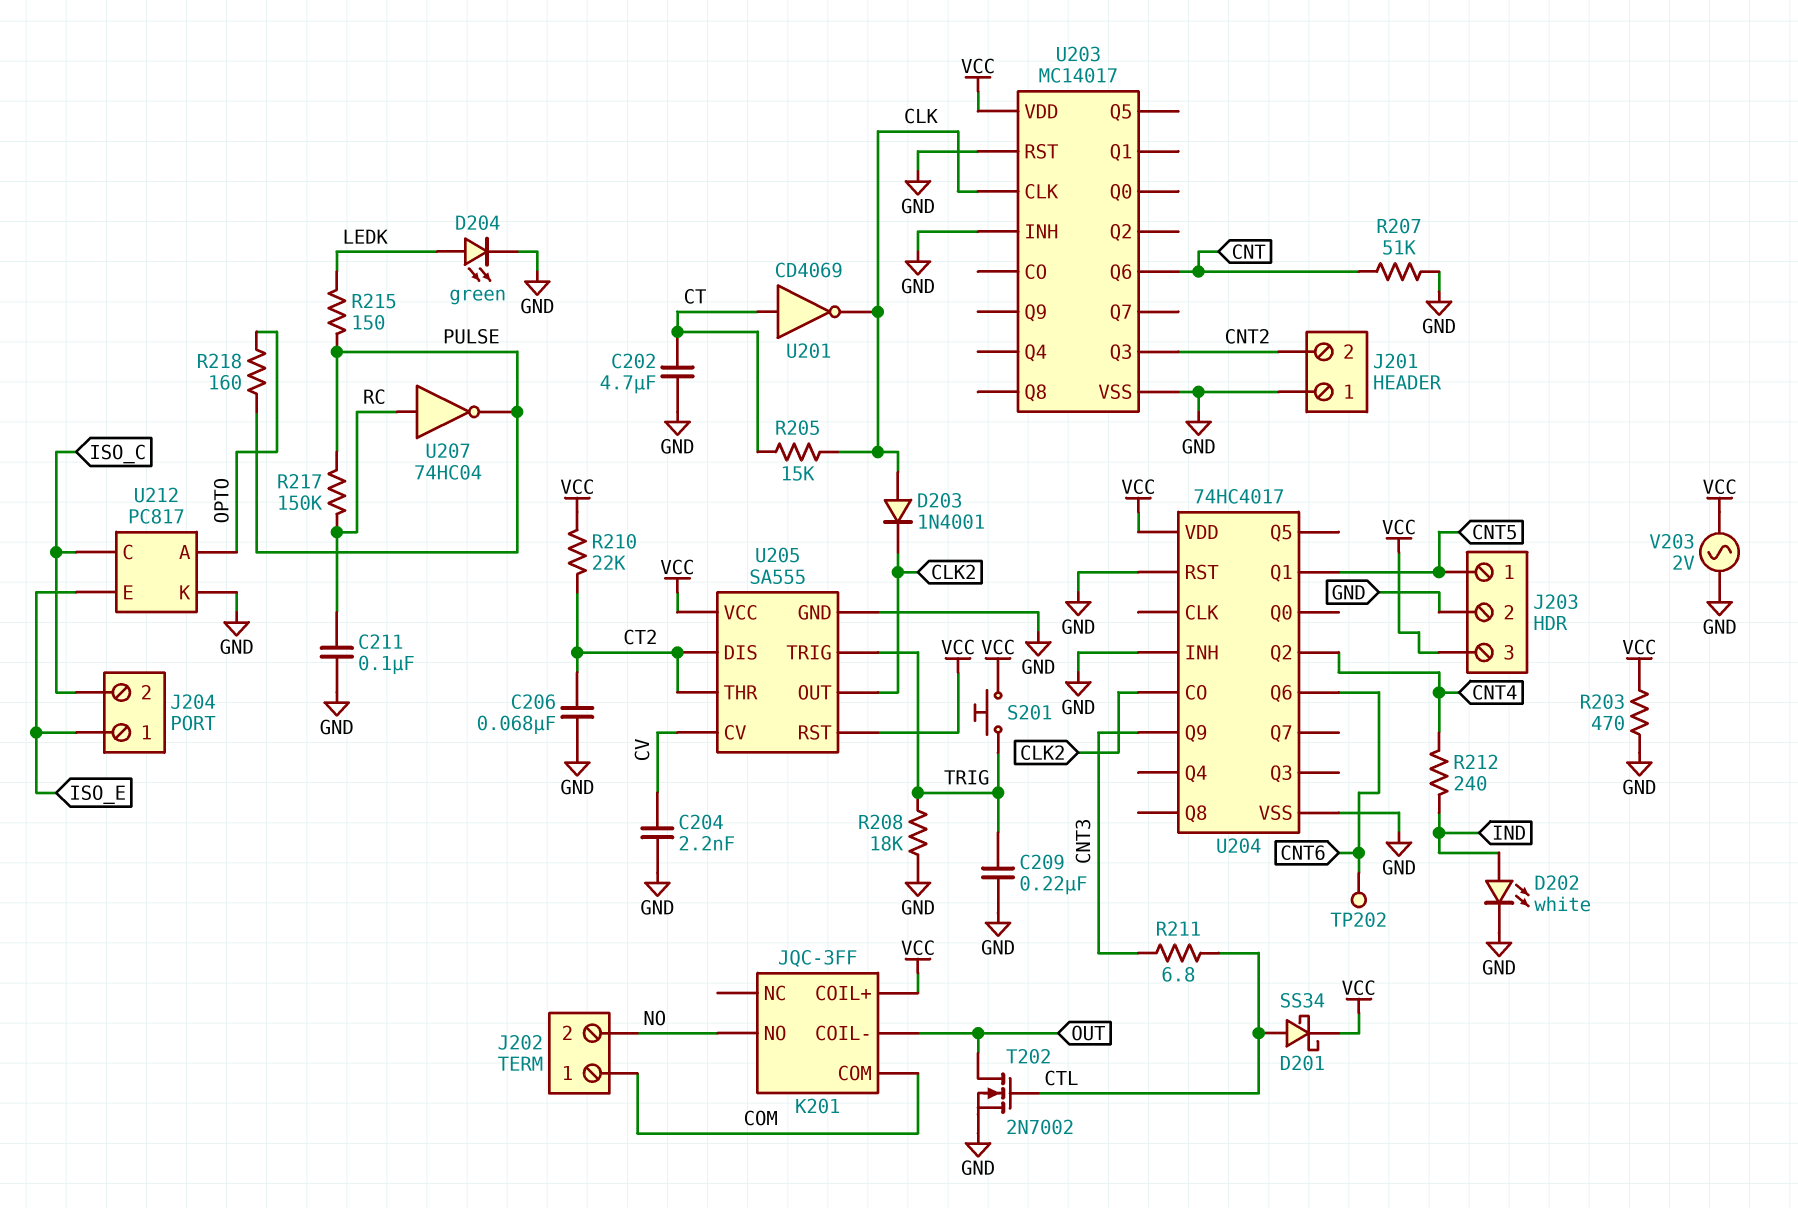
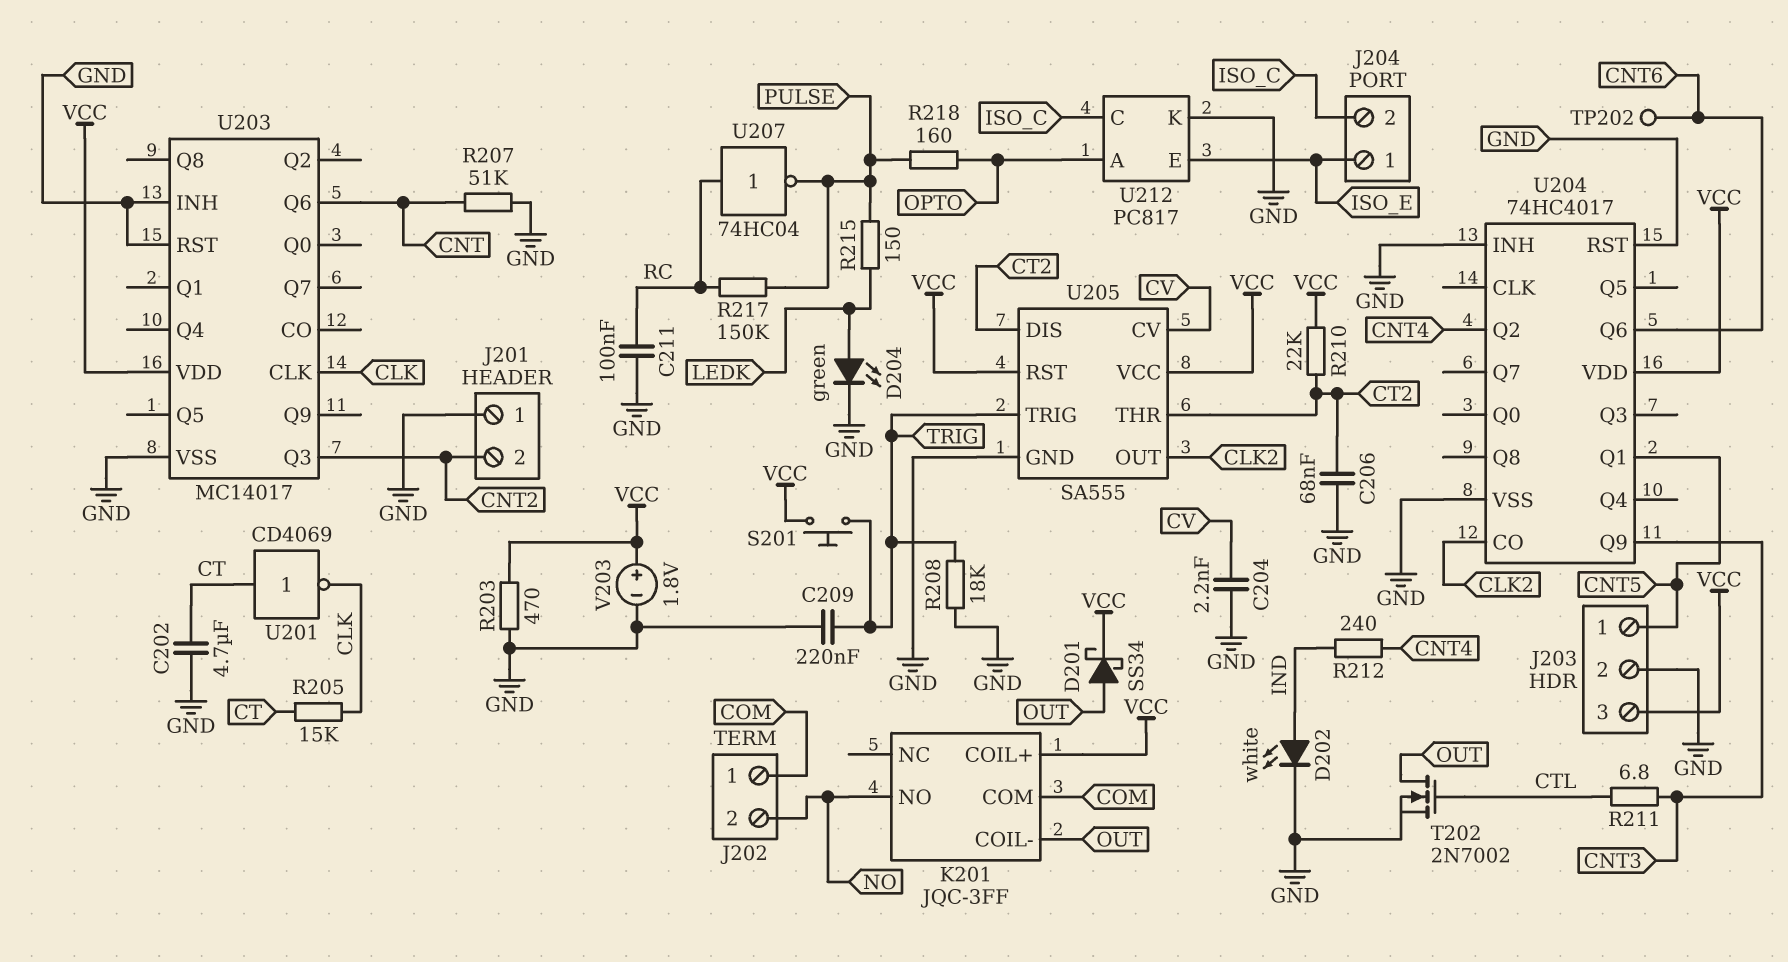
D201: schottky SS34 (A CTL, K VCC) -> schottky SS34 (A OUT, K VCC)
D203: diode 1N4001 (A CLK, K CLK2) -> none
V203: AC 2V (GND, VCC) -> 1.8V (plus VCC, minus GND)

